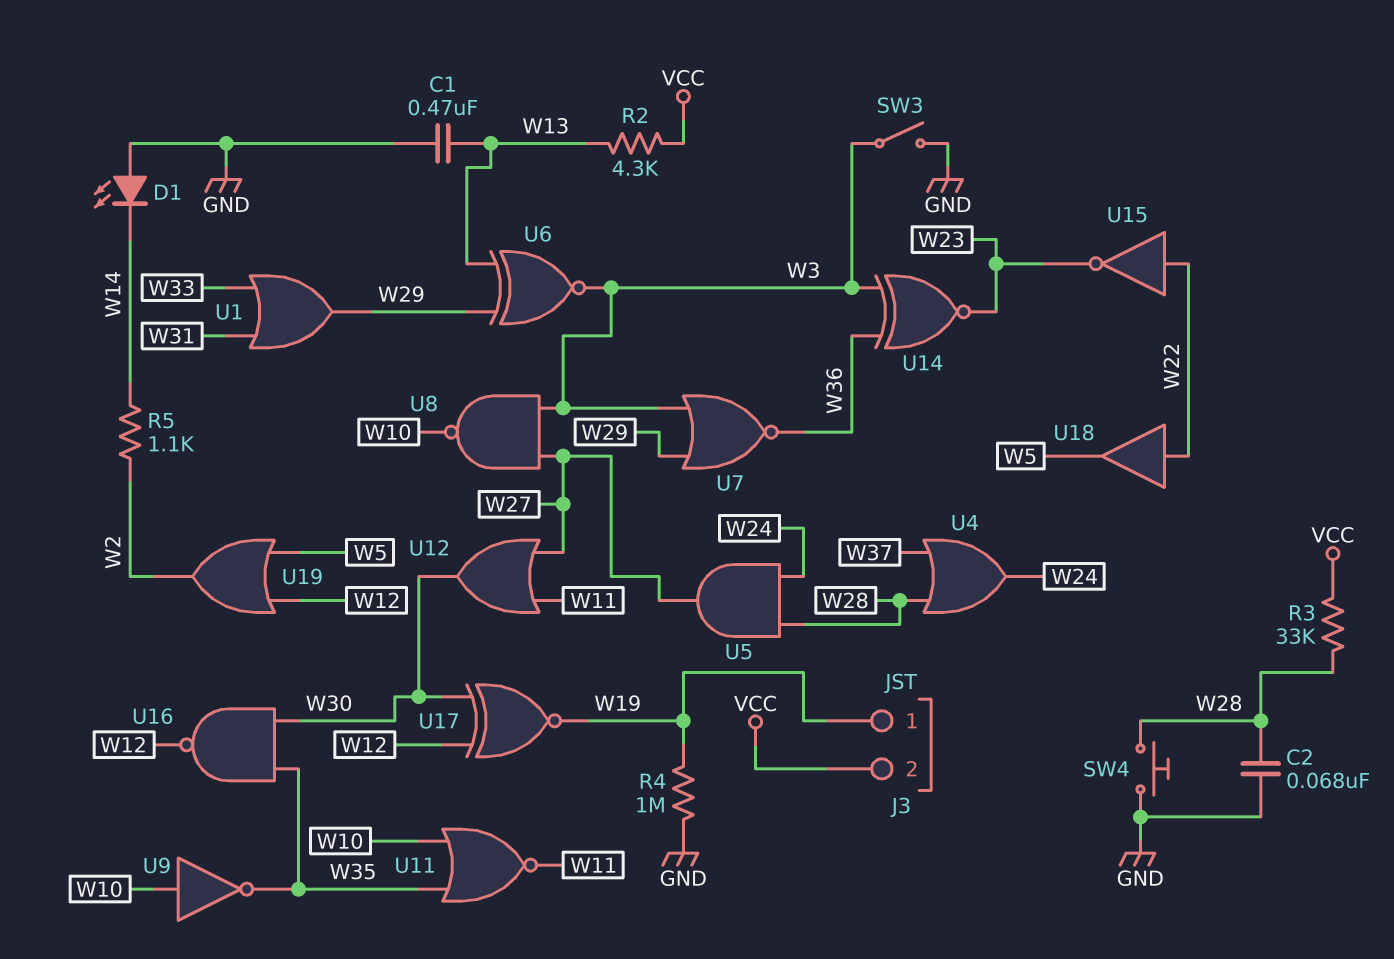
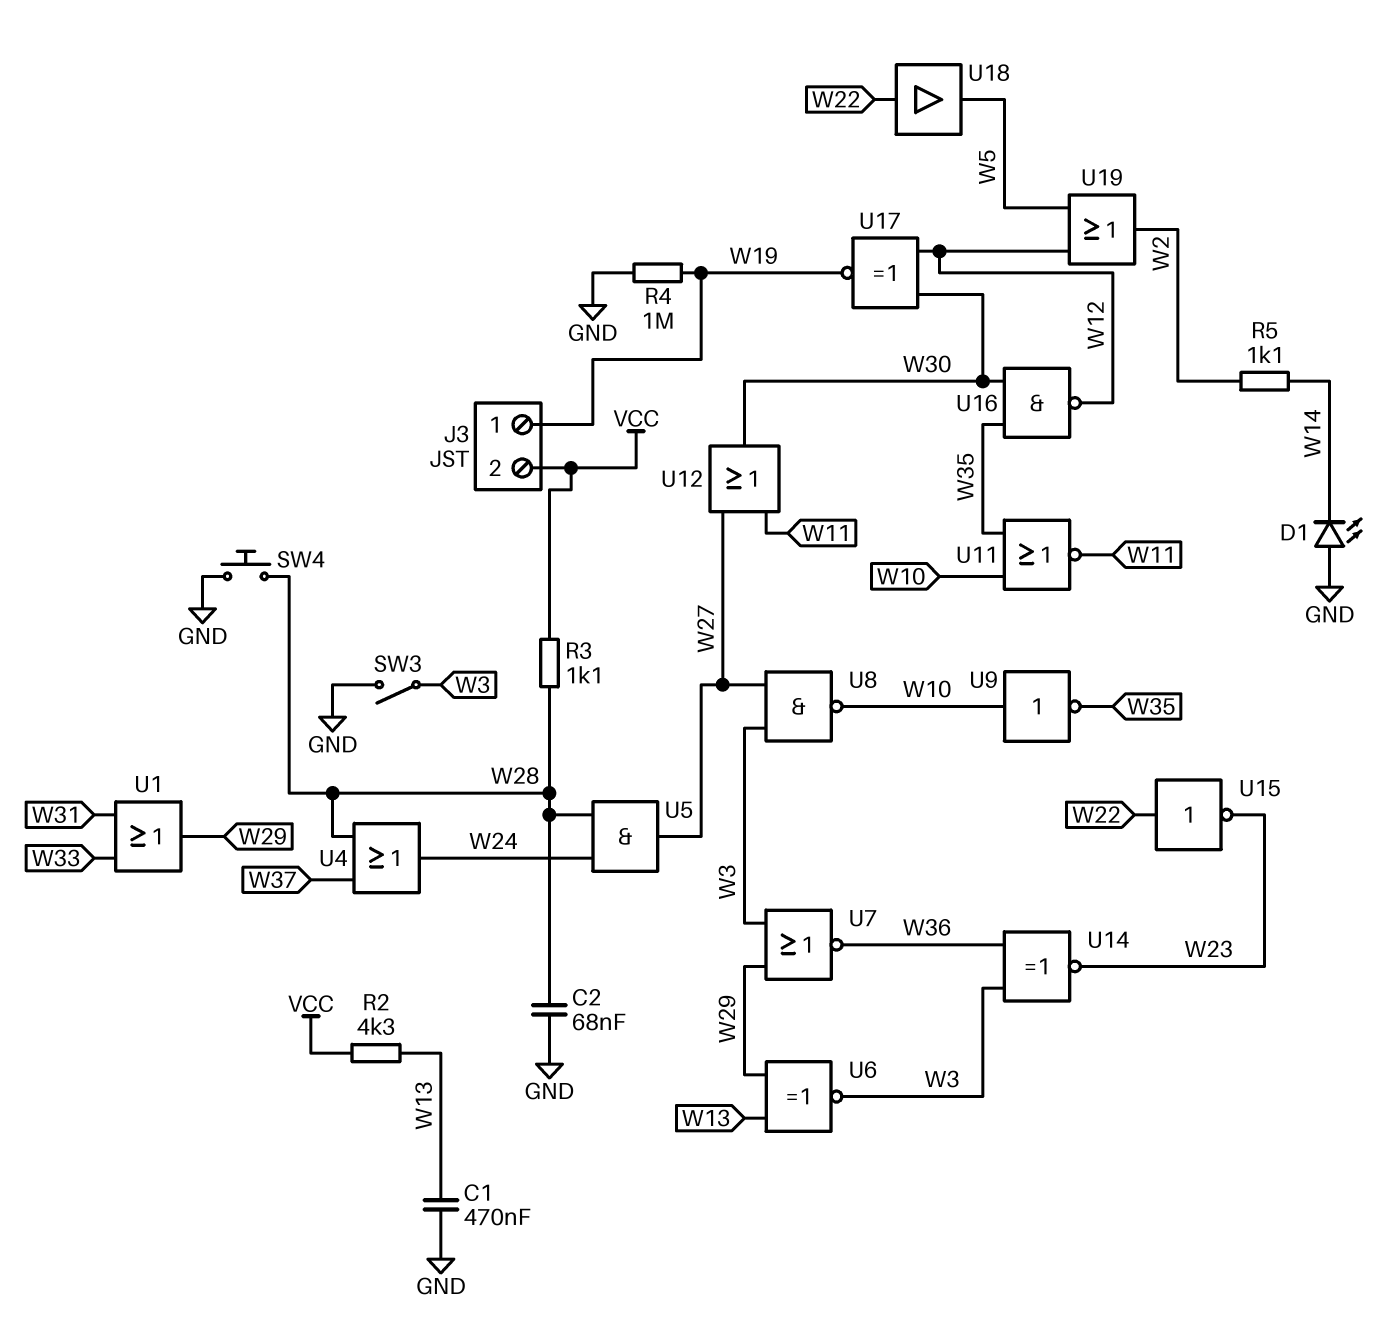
R3: 33k (VCC, W28) -> 1.1k (VCC, W28)

